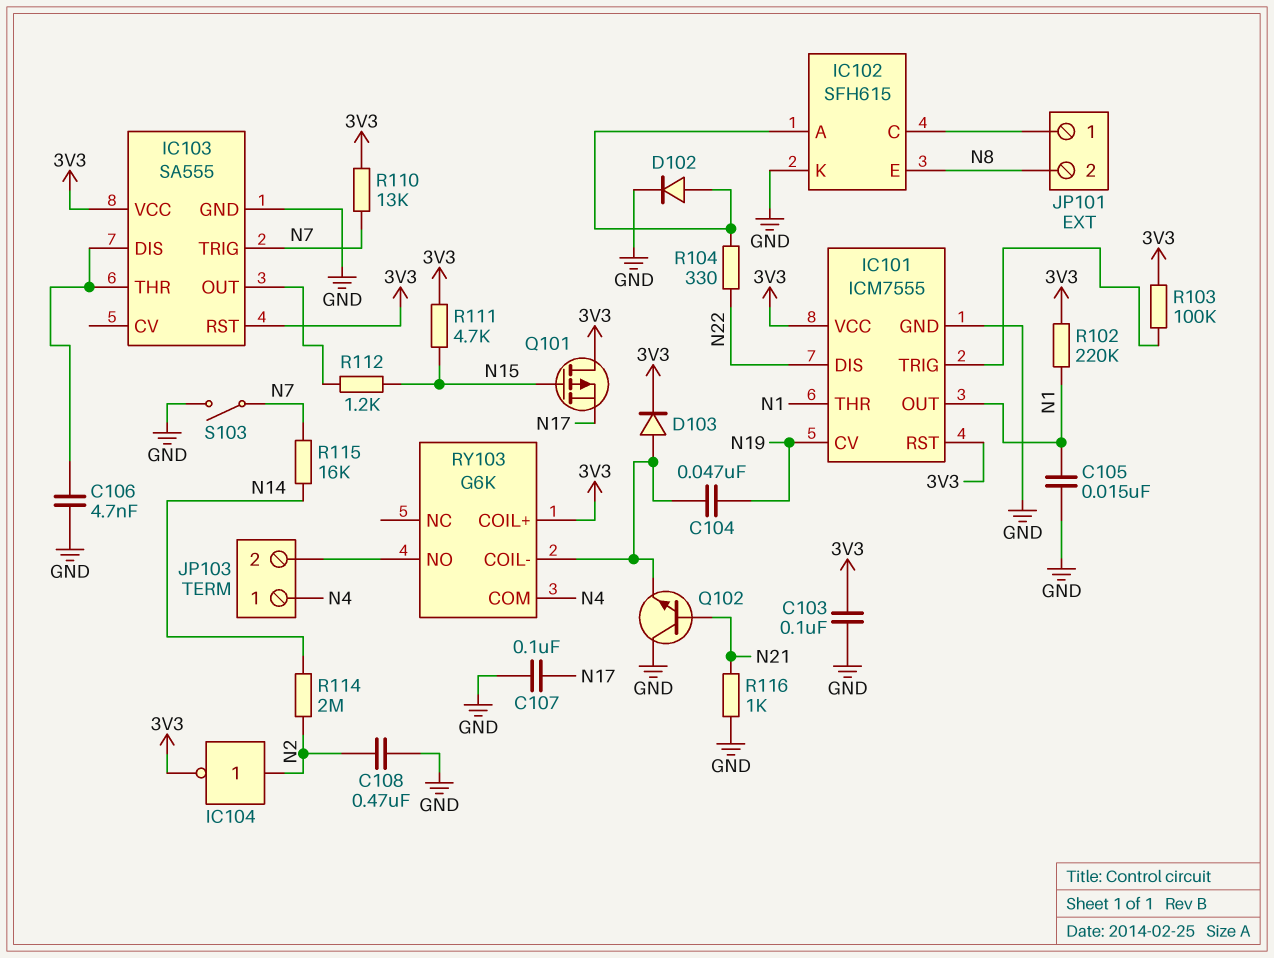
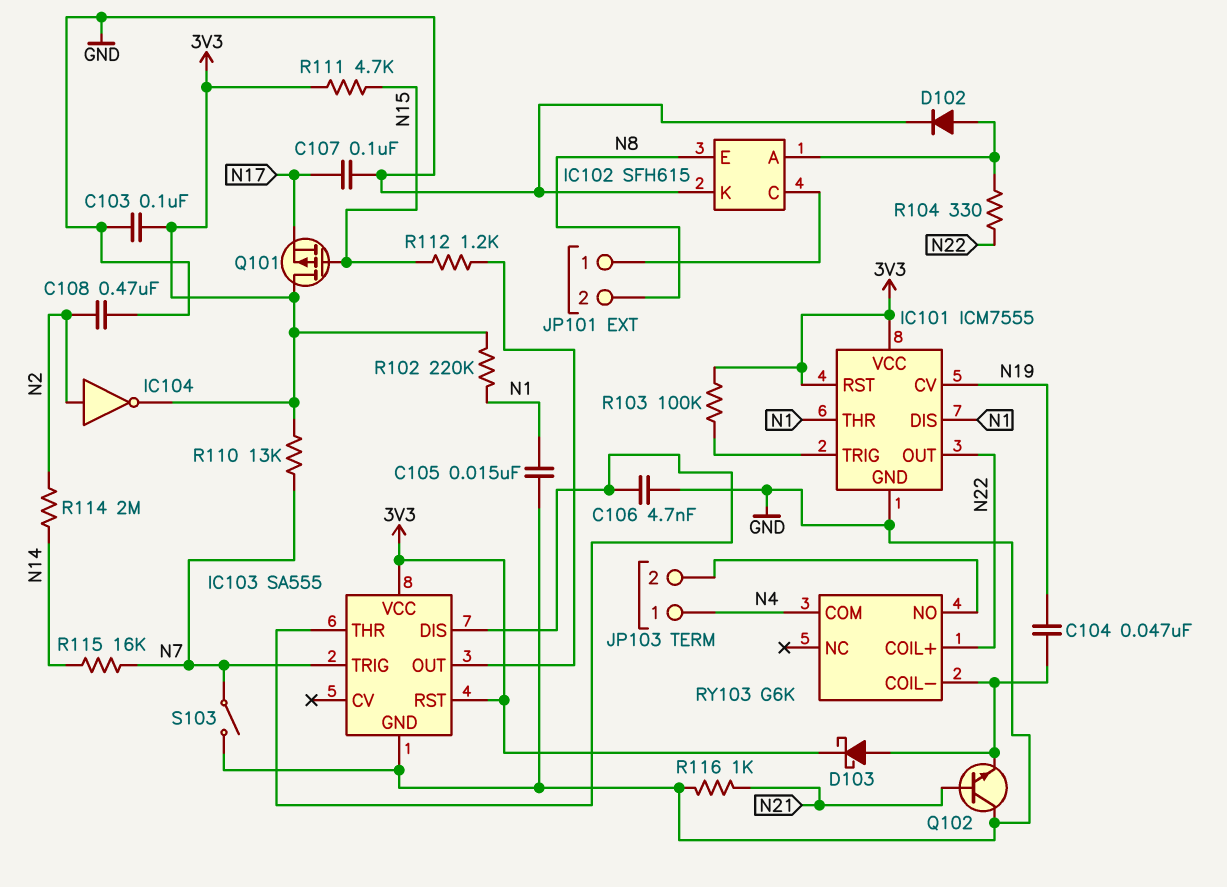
D103: diode (A RY103/COIL-, K 3V3) -> schottky (A RY103/COIL-, K 3V3)
IC101 pin DIS: N22 -> N1
IC101 pin OUT: N1 -> N22
RY103 pin COIL+: 3V3 -> N22

